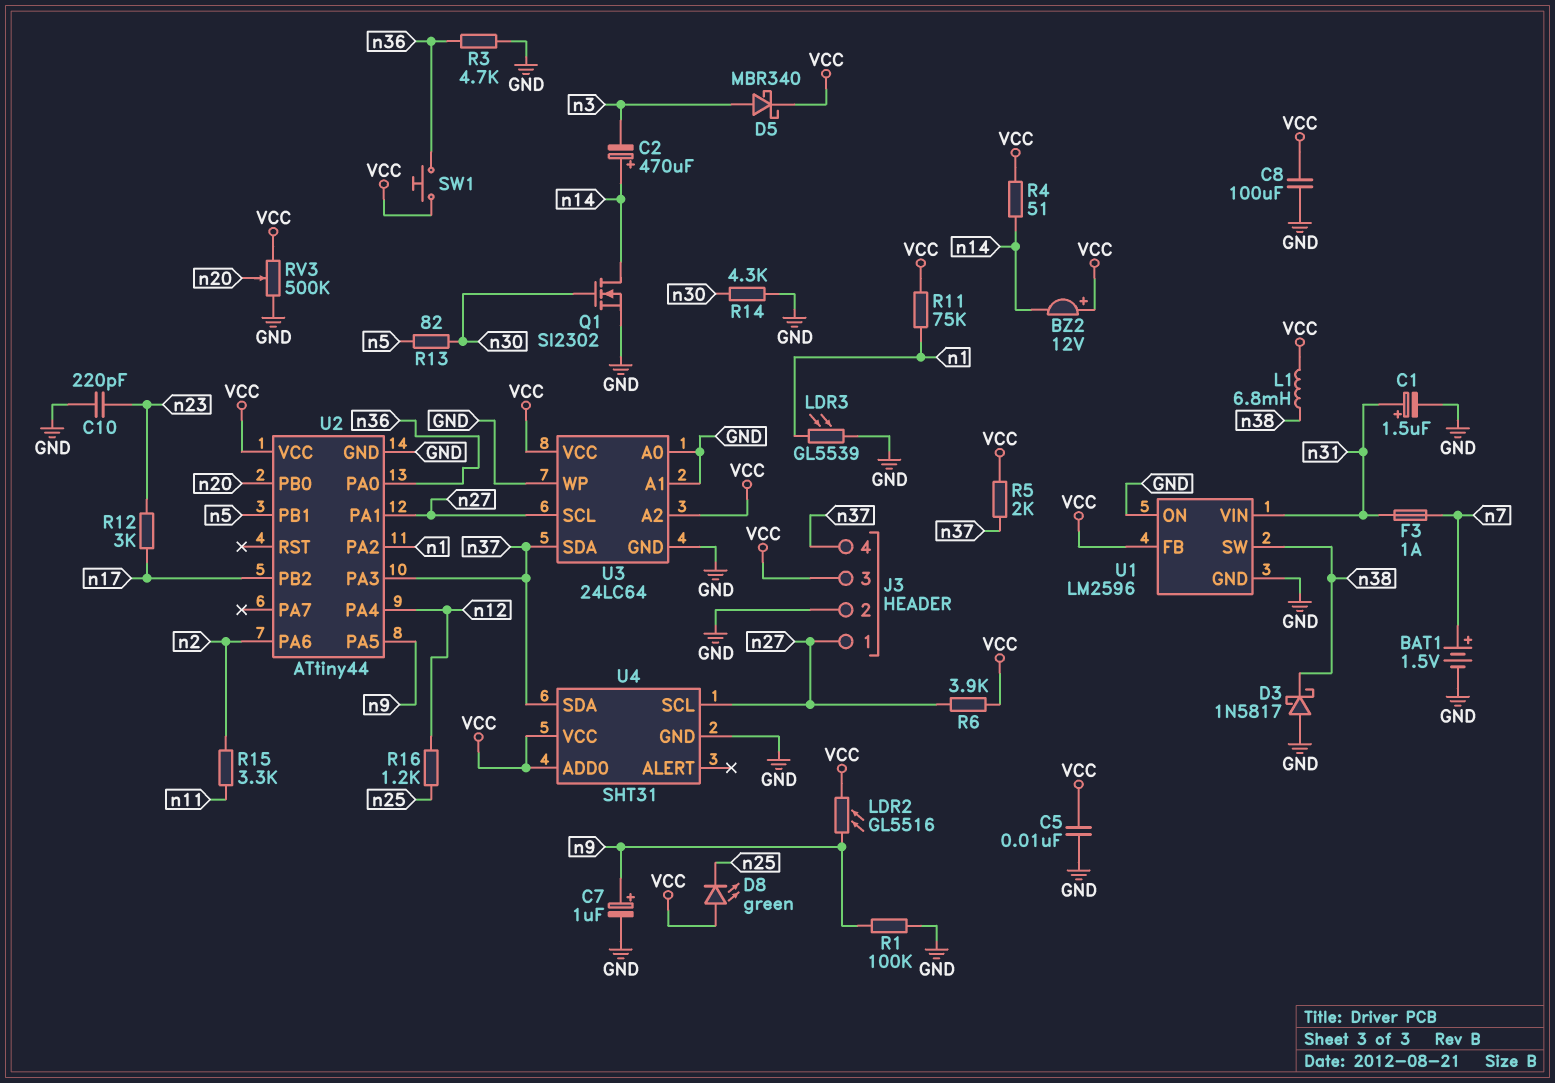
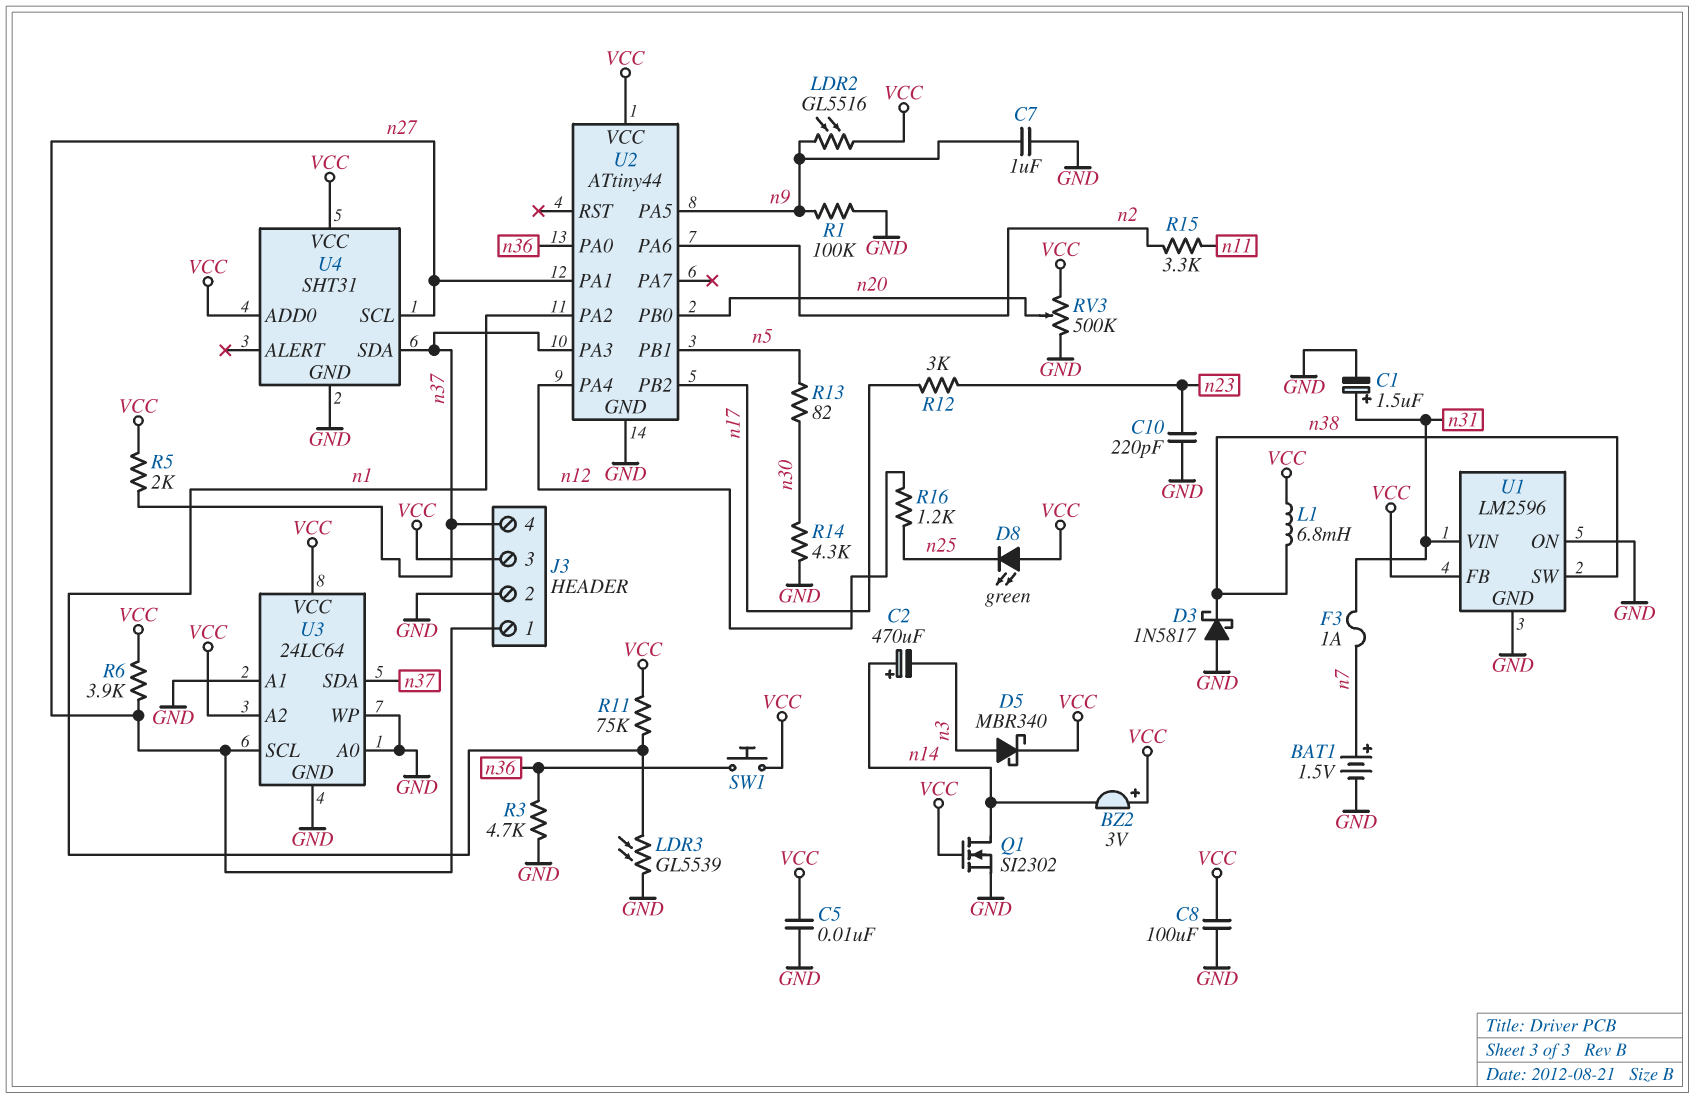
BZ2: buzzer 12V (plus VCC, minus n14) -> buzzer 3V (plus VCC, minus n14)
C7: 1uF (plus n9, minus GND) -> 1uF (GND, n9)
Q1: NMOS SI2302 (G n30, D n14, S GND) -> NMOS SI2302 (G VCC, D n14, S GND)
R4: 51 (VCC, n14) -> none

